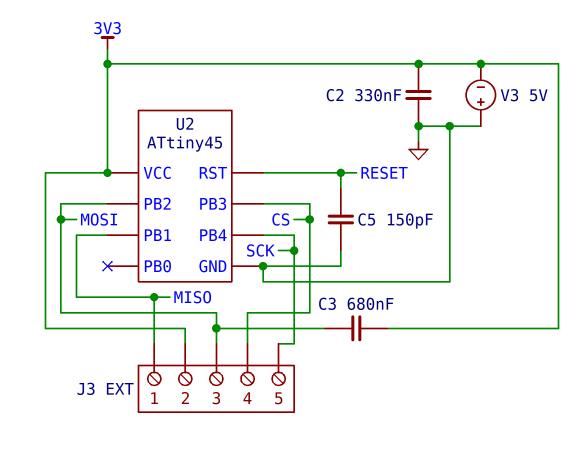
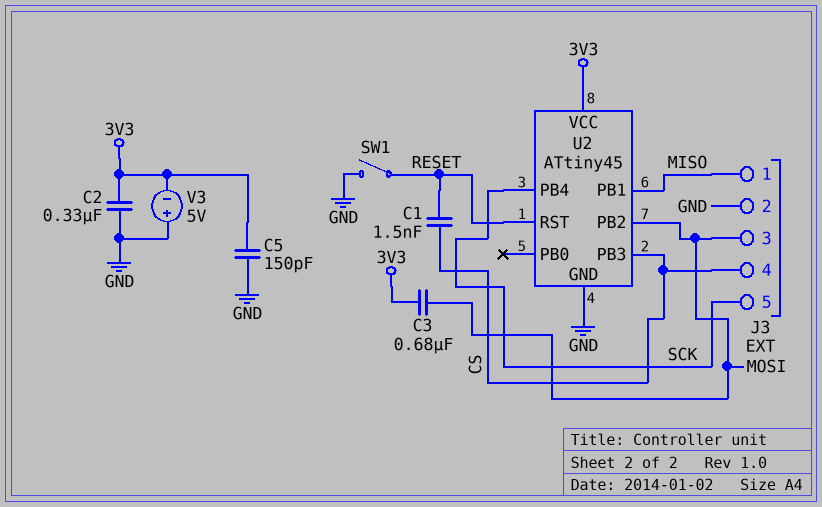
C1: none -> 1.5nF (CS, RESET)
C5: 150pF (GND, RESET) -> 150pF (3V3, GND)
J3 pin 2: 3V3 -> GND
SW1: none -> switch (GND, RESET)

